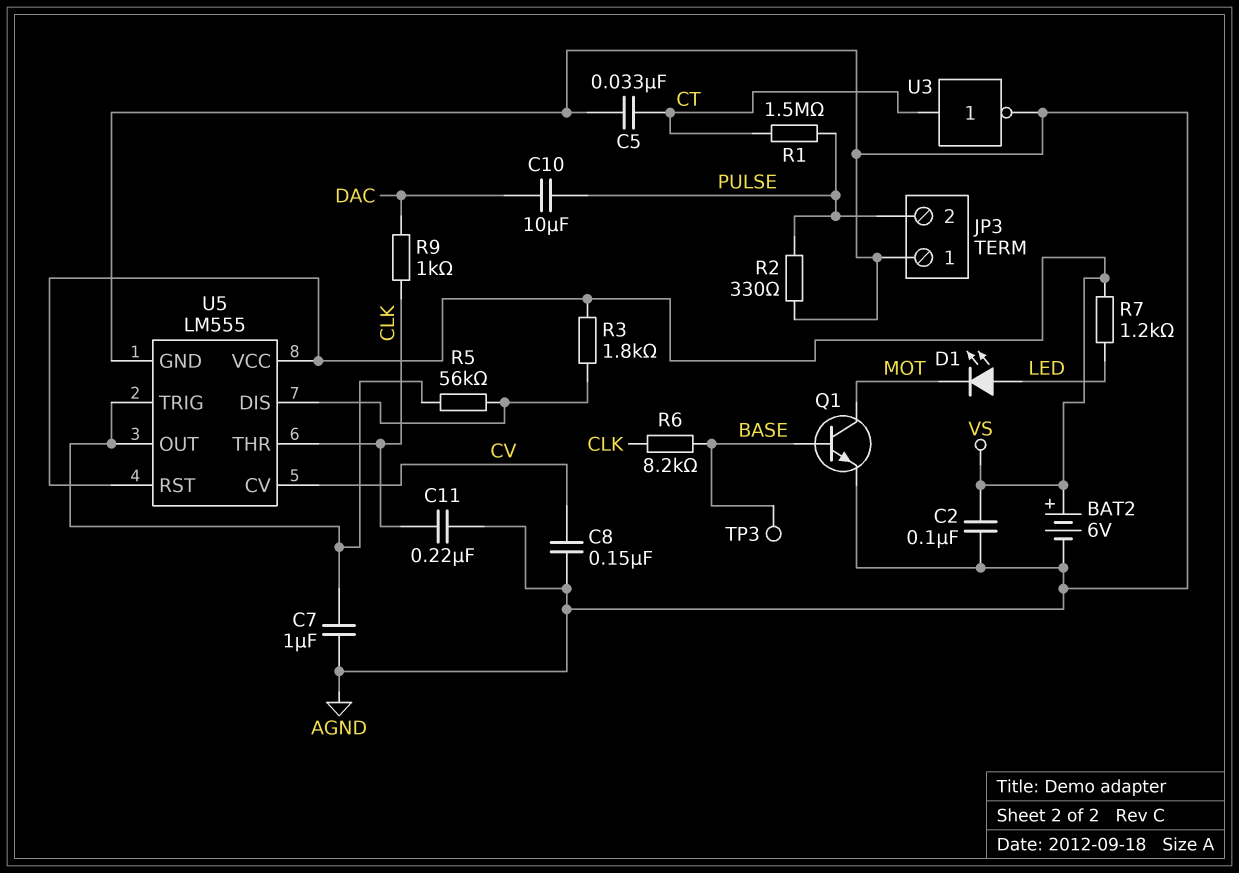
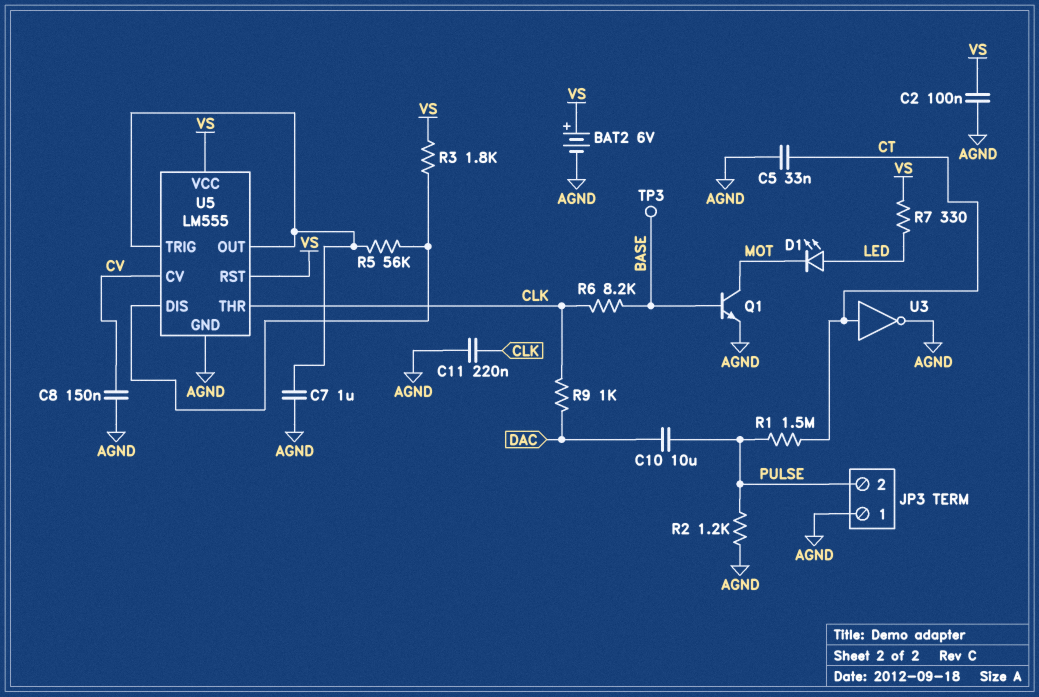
R2: 330 (AGND, PULSE) -> 1.2k (AGND, PULSE)
R7: 1.2k (LED, VS) -> 330 (LED, VS)

